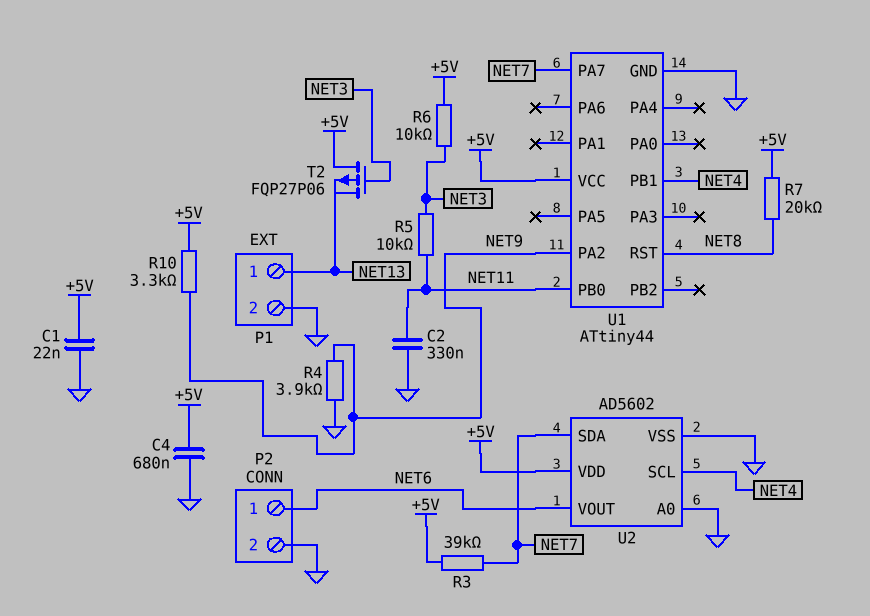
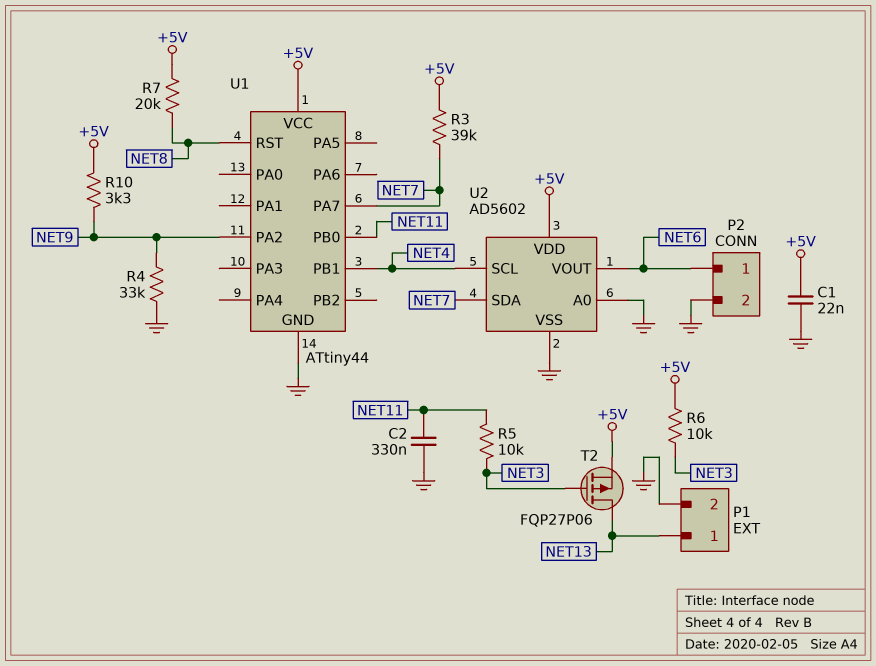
C4: 680nF (+5V, GND) -> none
R4: 3.9k (GND, NET9) -> 33k (GND, NET9)
T2: PMOS FQP27P06 (G NET3, D +5V, S NET13) -> PMOS FQP27P06 (G NET3, D NET13, S +5V)

